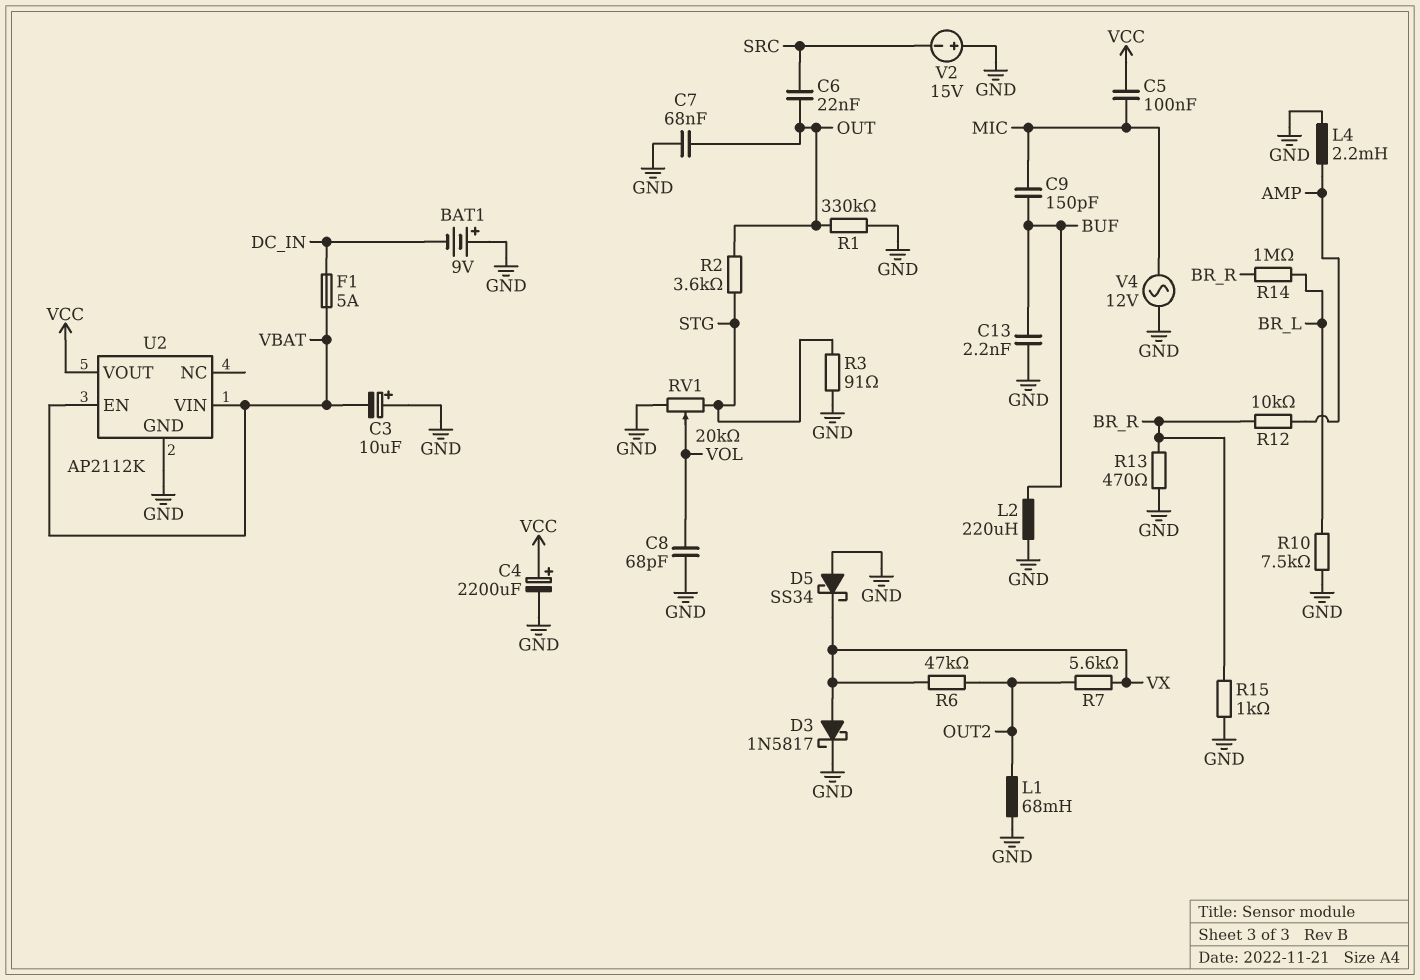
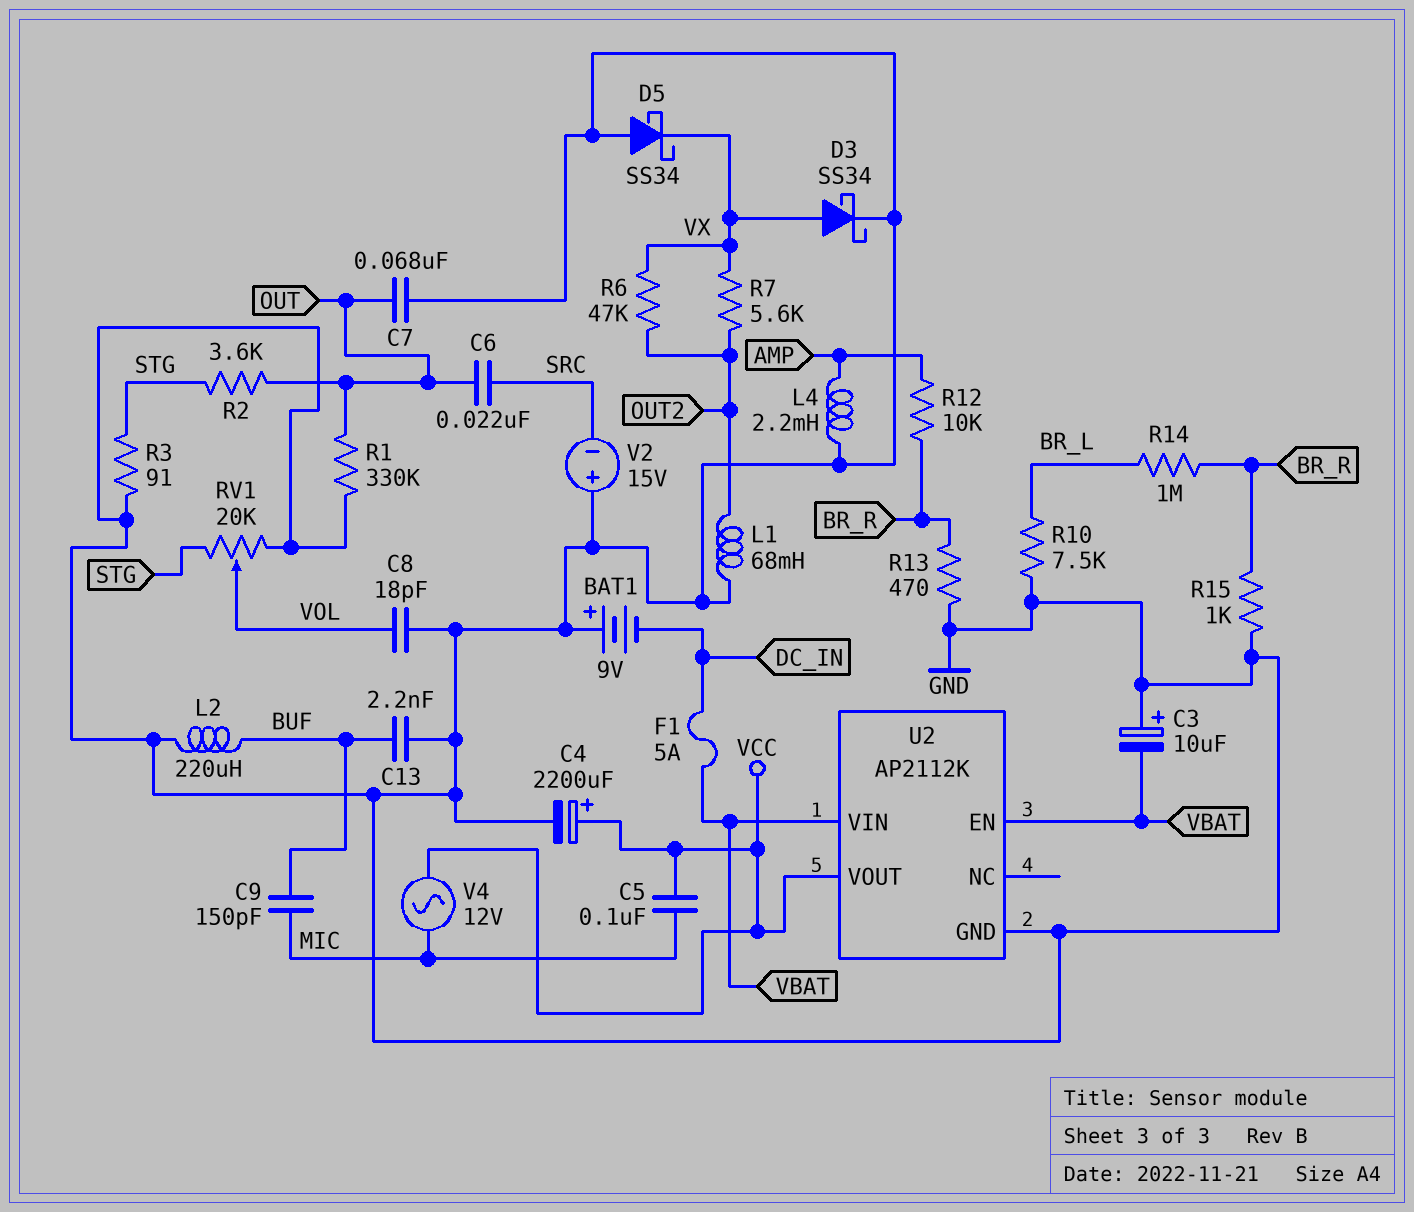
C8: 68pF (GND, VOL) -> 18pF (GND, VOL)
D3: schottky 1N5817 (A VX, K GND) -> schottky SS34 (A VX, K GND)
V4: AC 12V (GND, MIC) -> AC 12V (MIC, VCC)

